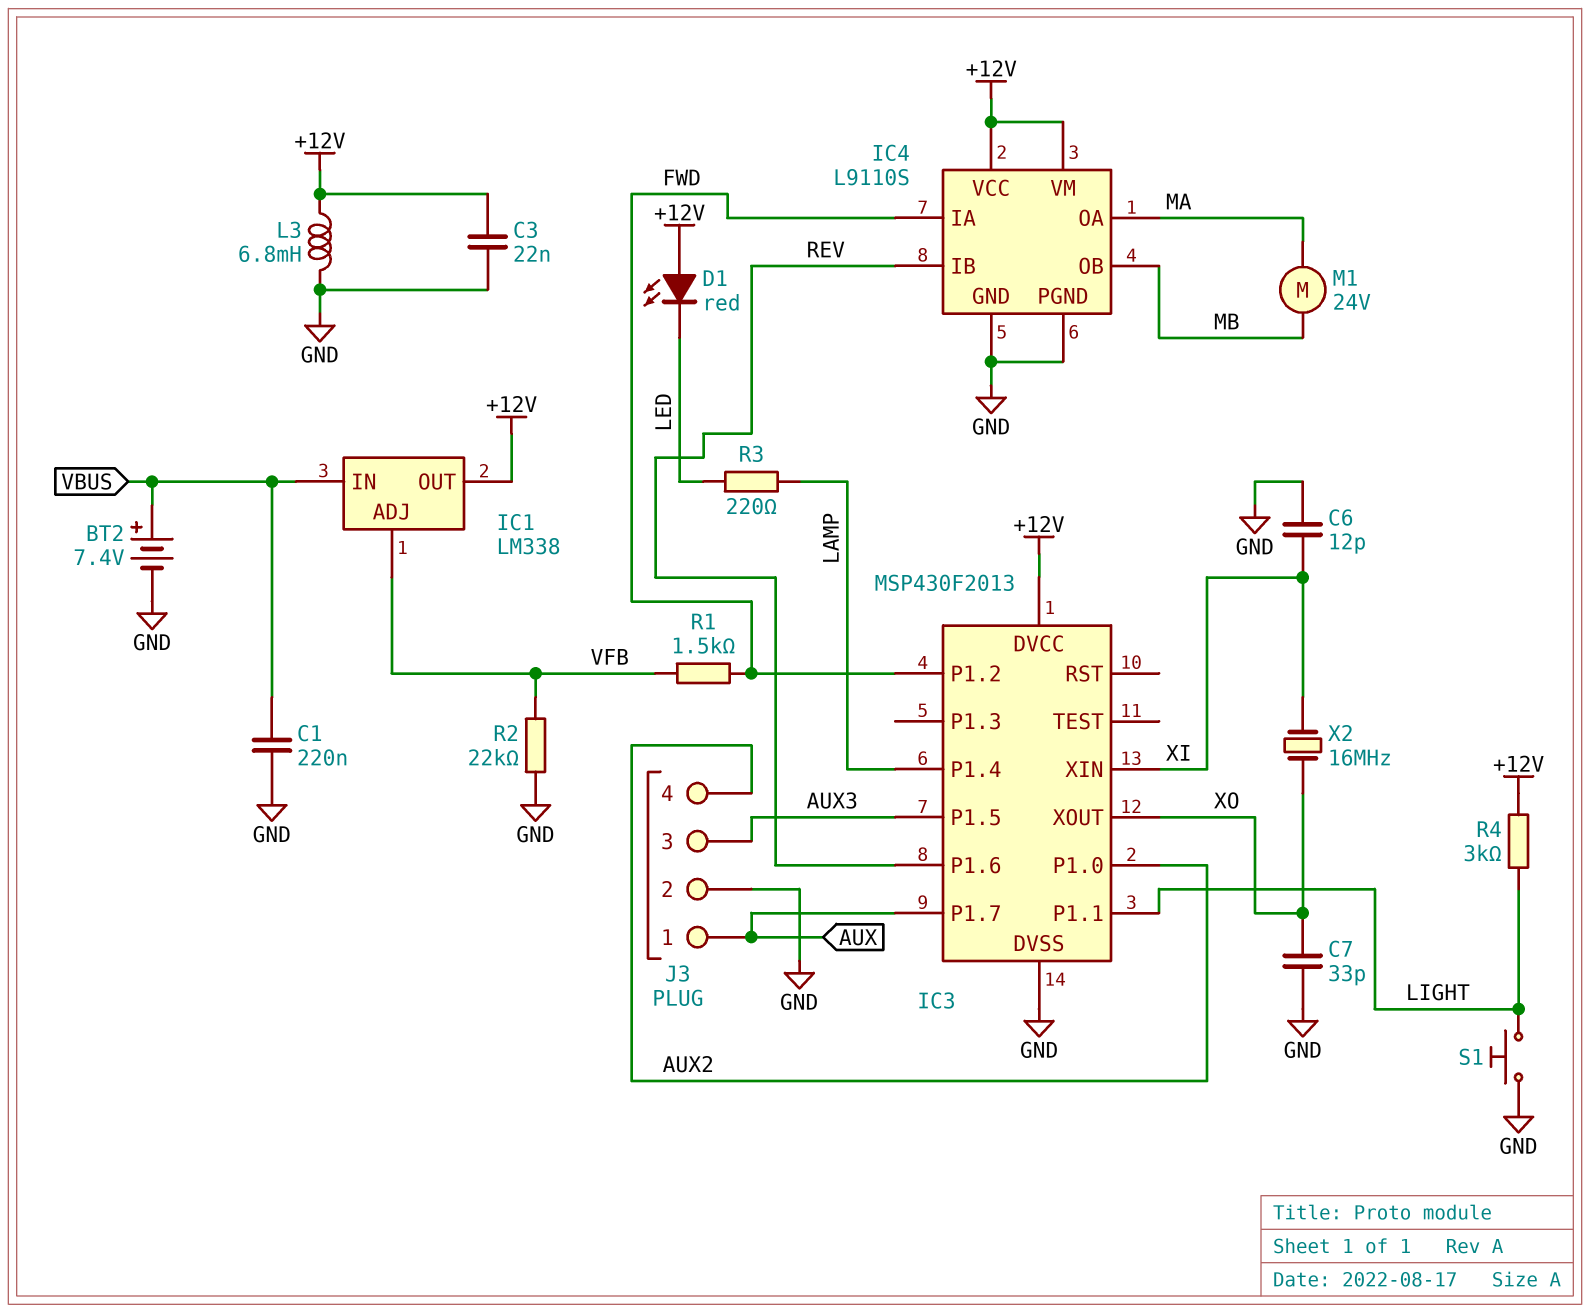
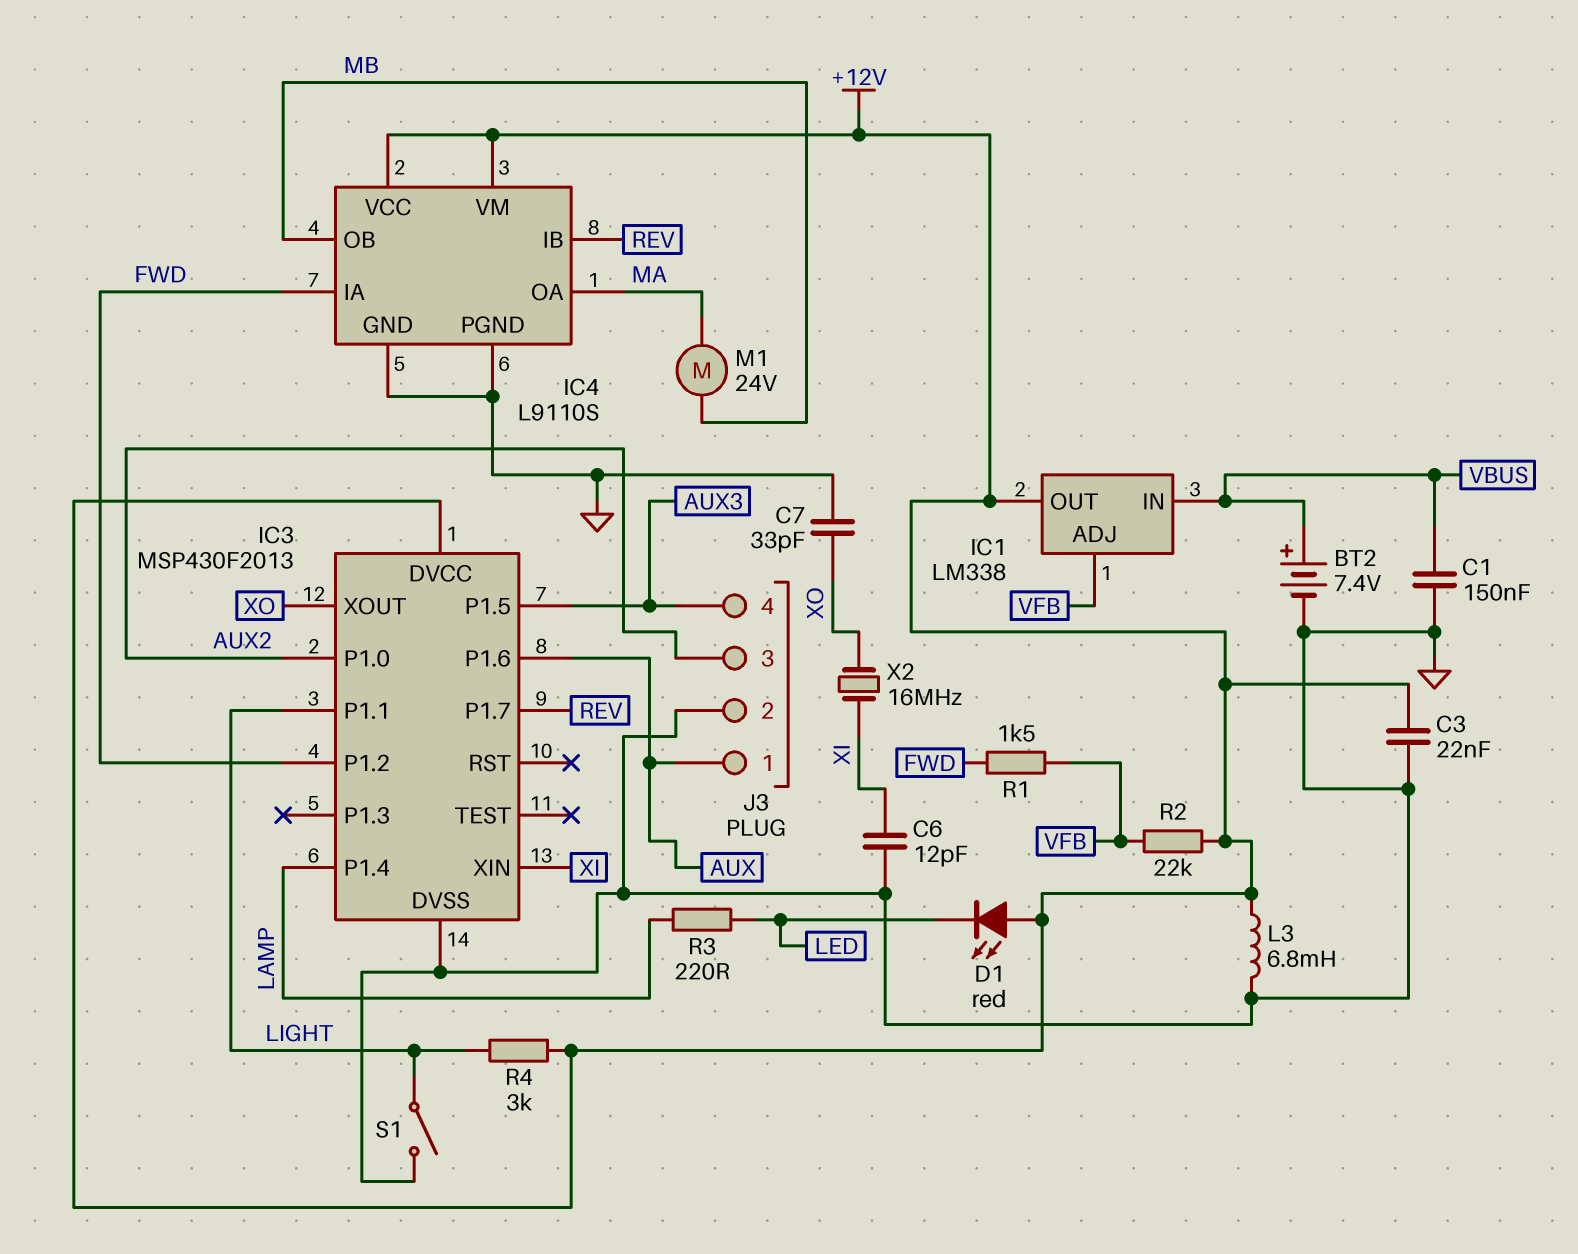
C1: 220nF (GND, VBUS) -> 150nF (GND, VBUS)
IC3 pin P1.6: REV -> AUX
IC3 pin P1.7: AUX -> REV
J3 pin 3: AUX3 -> AUX2
J3 pin 4: AUX2 -> AUX3
R2: 22k (GND, VFB) -> 22k (+12V, VFB)
S1: button (GND, LIGHT) -> switch (GND, LIGHT)

